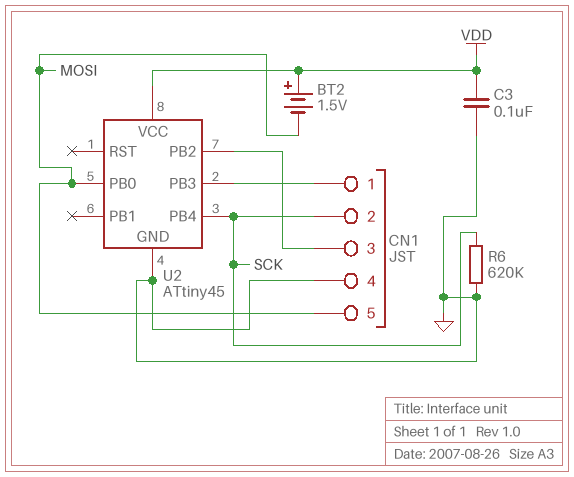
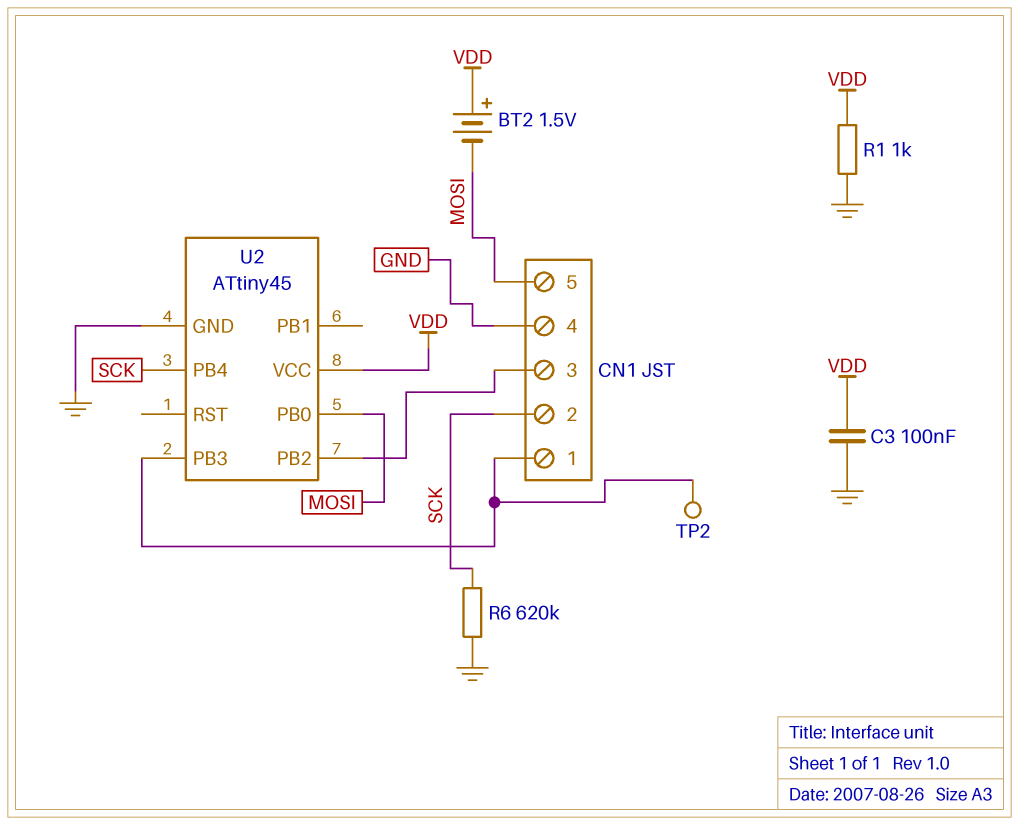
R1: none -> 1k (GND, VDD)
TP2: none -> test point (CN1/1)

